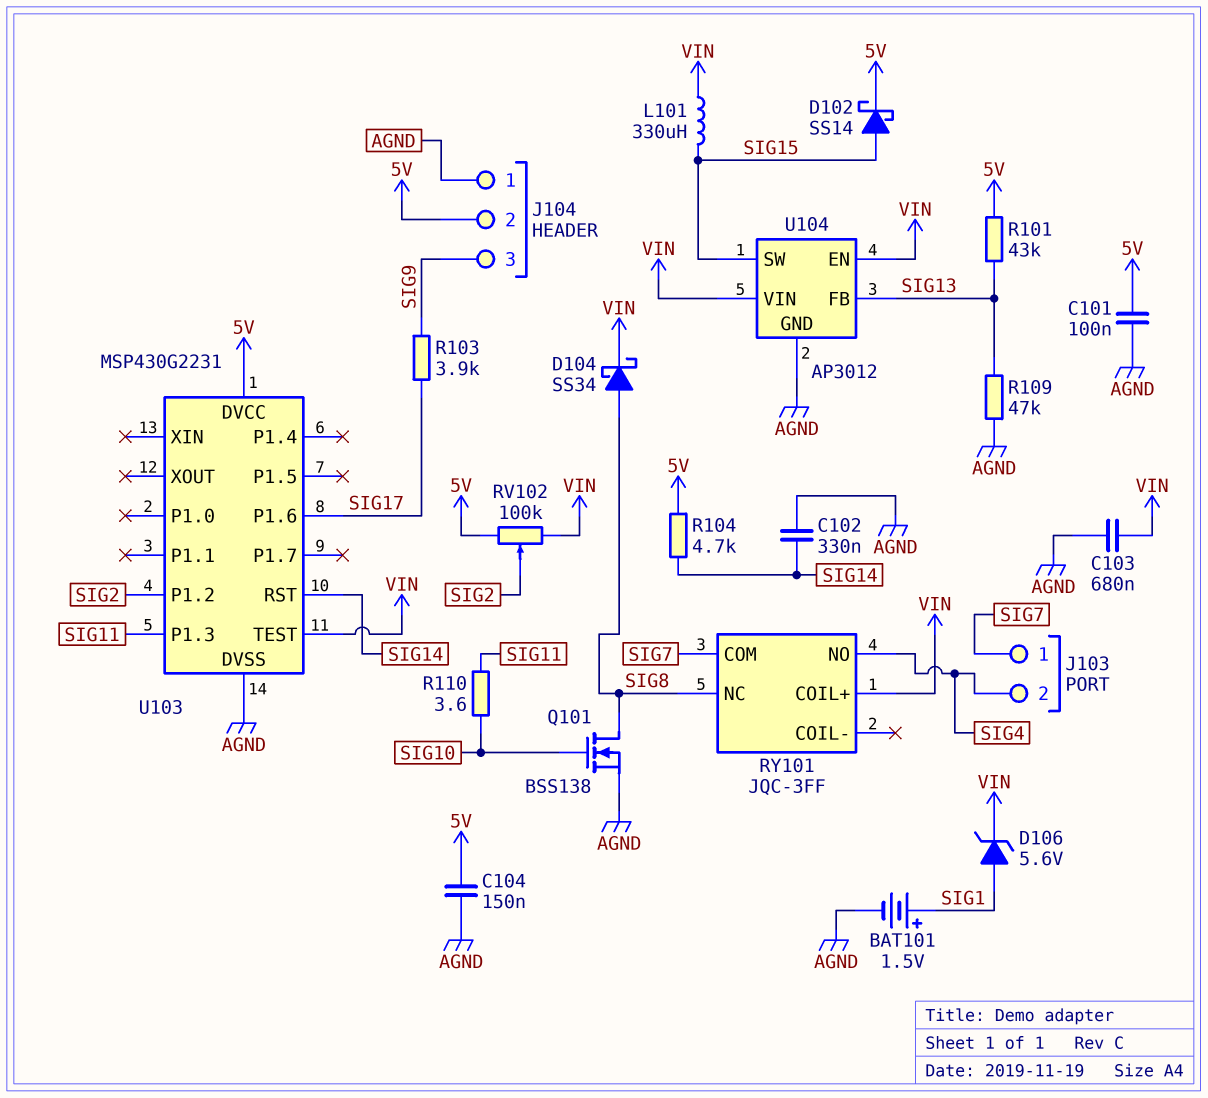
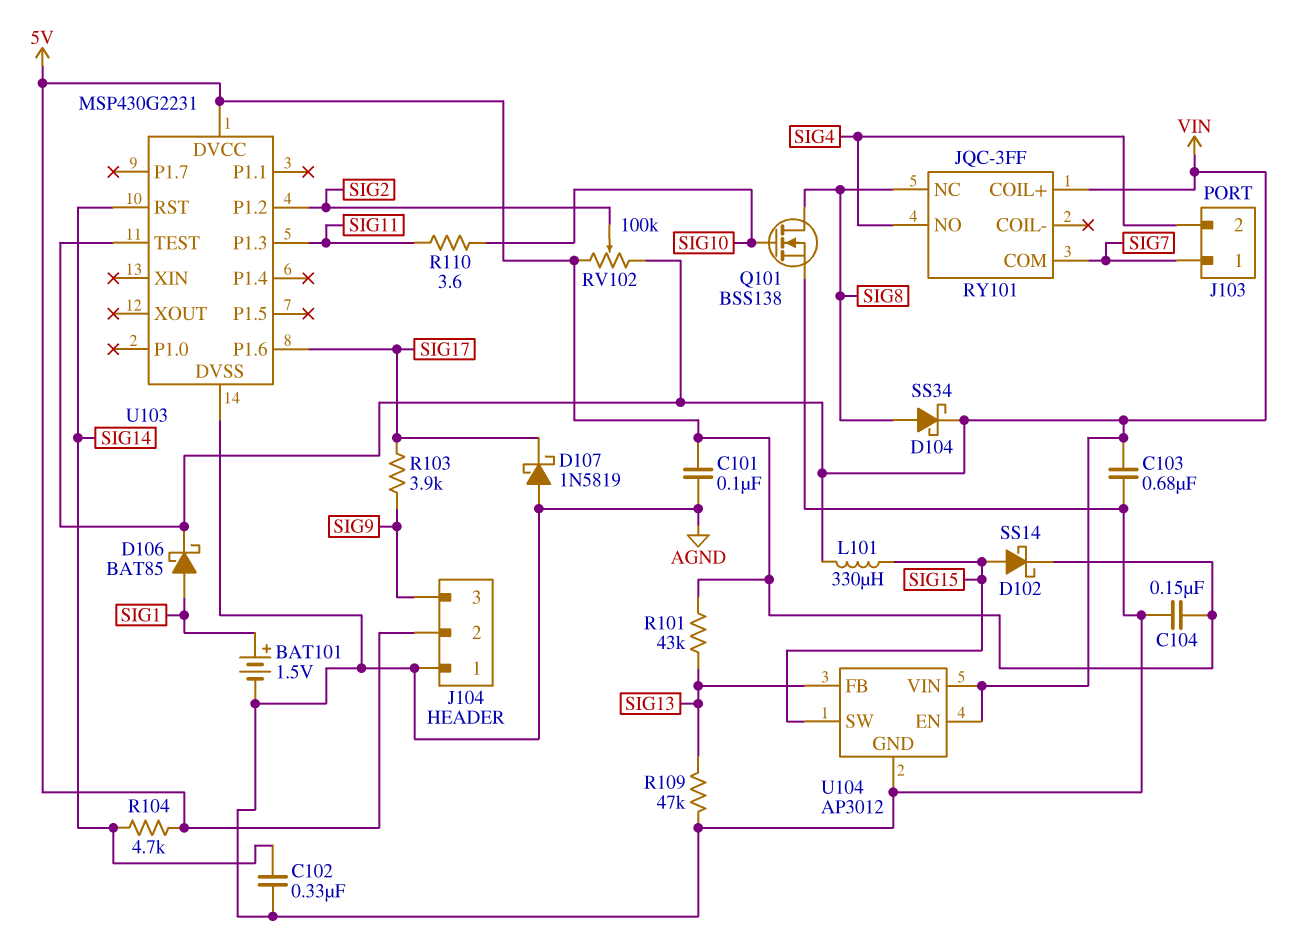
D106: zener 5.6V (A SIG1, K VIN) -> schottky BAT85 (A SIG1, K VIN)
D107: none -> schottky 1N5819 (A AGND, K SIG17)

